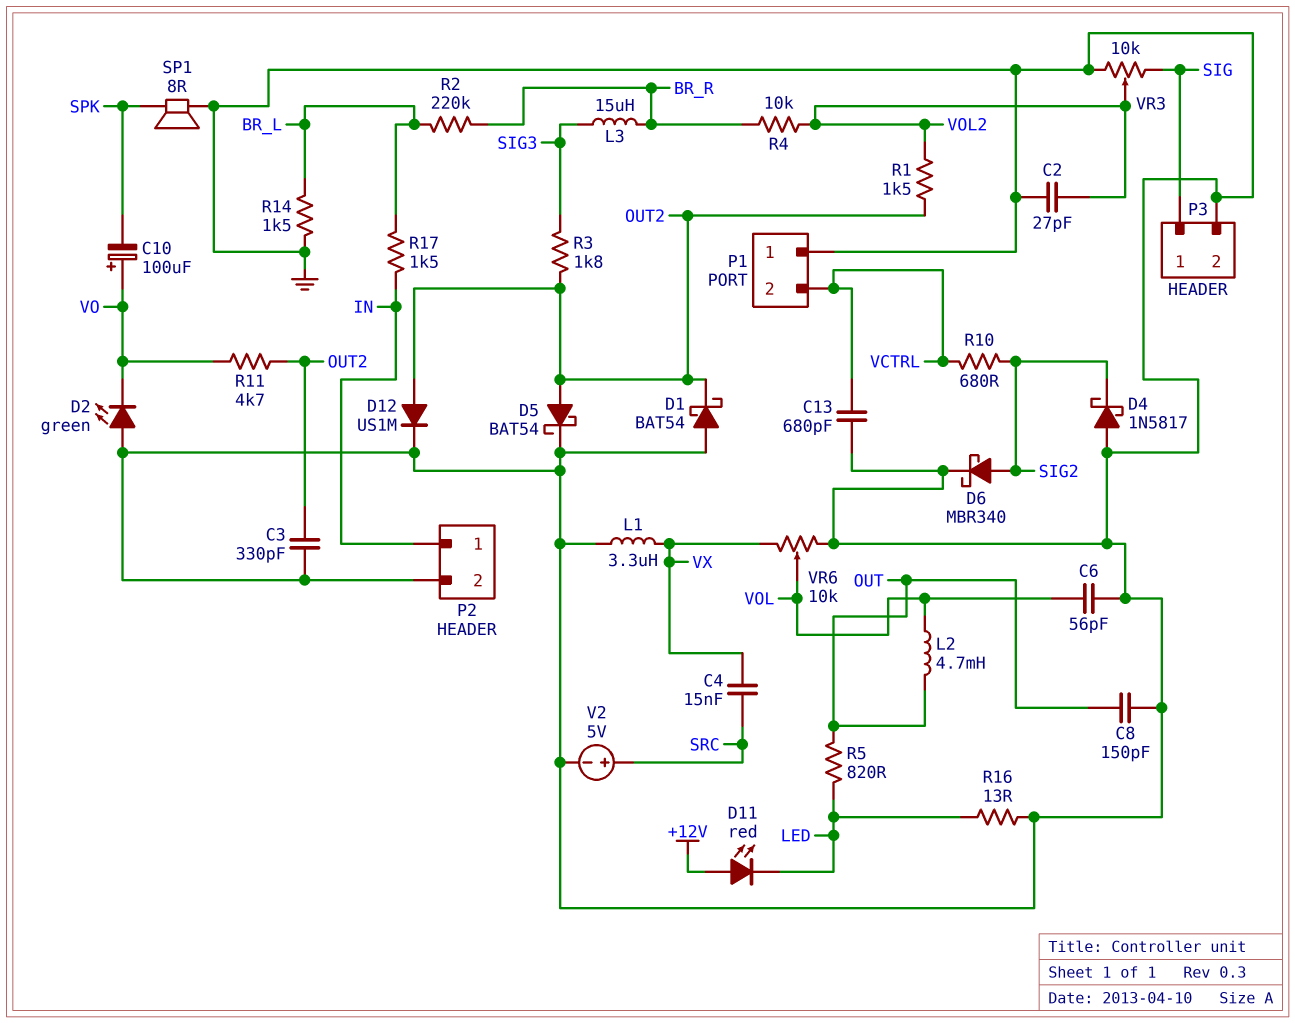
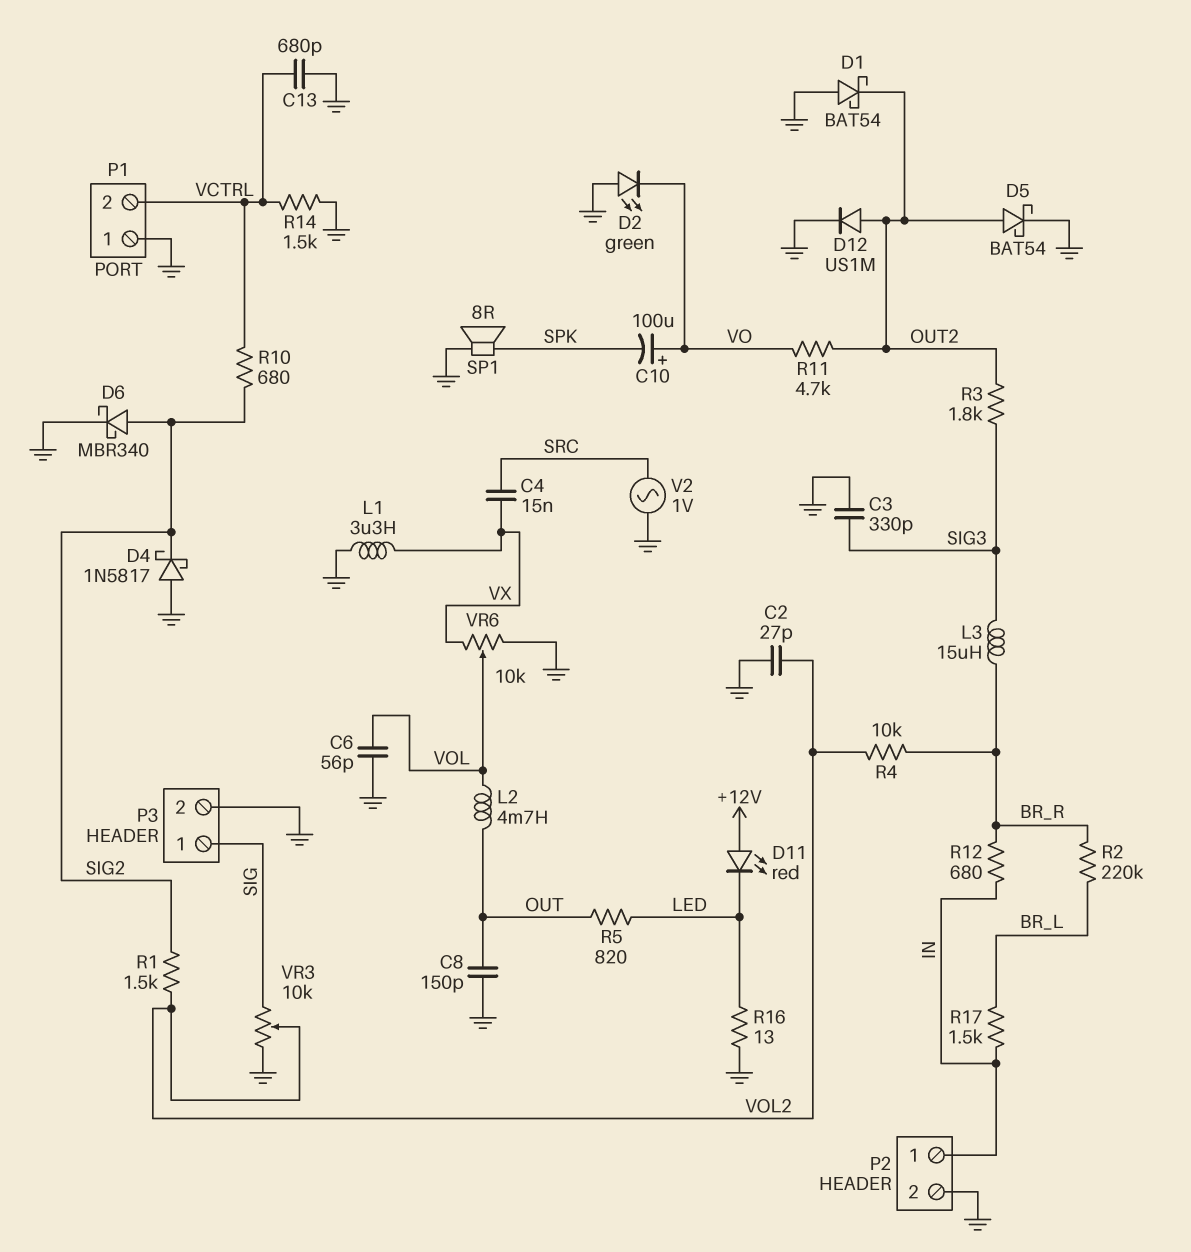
C3: 330pF (GND, OUT2) -> 330pF (GND, SIG3)
R1: 1.5k (OUT2, VOL2) -> 1.5k (SIG2, VOL2)
R12: none -> 680 (BR_R, IN)
R14: 1.5k (BR_L, GND) -> 1.5k (GND, VCTRL)
V2: 5V (plus SRC, minus GND) -> AC 1V (GND, SRC)

